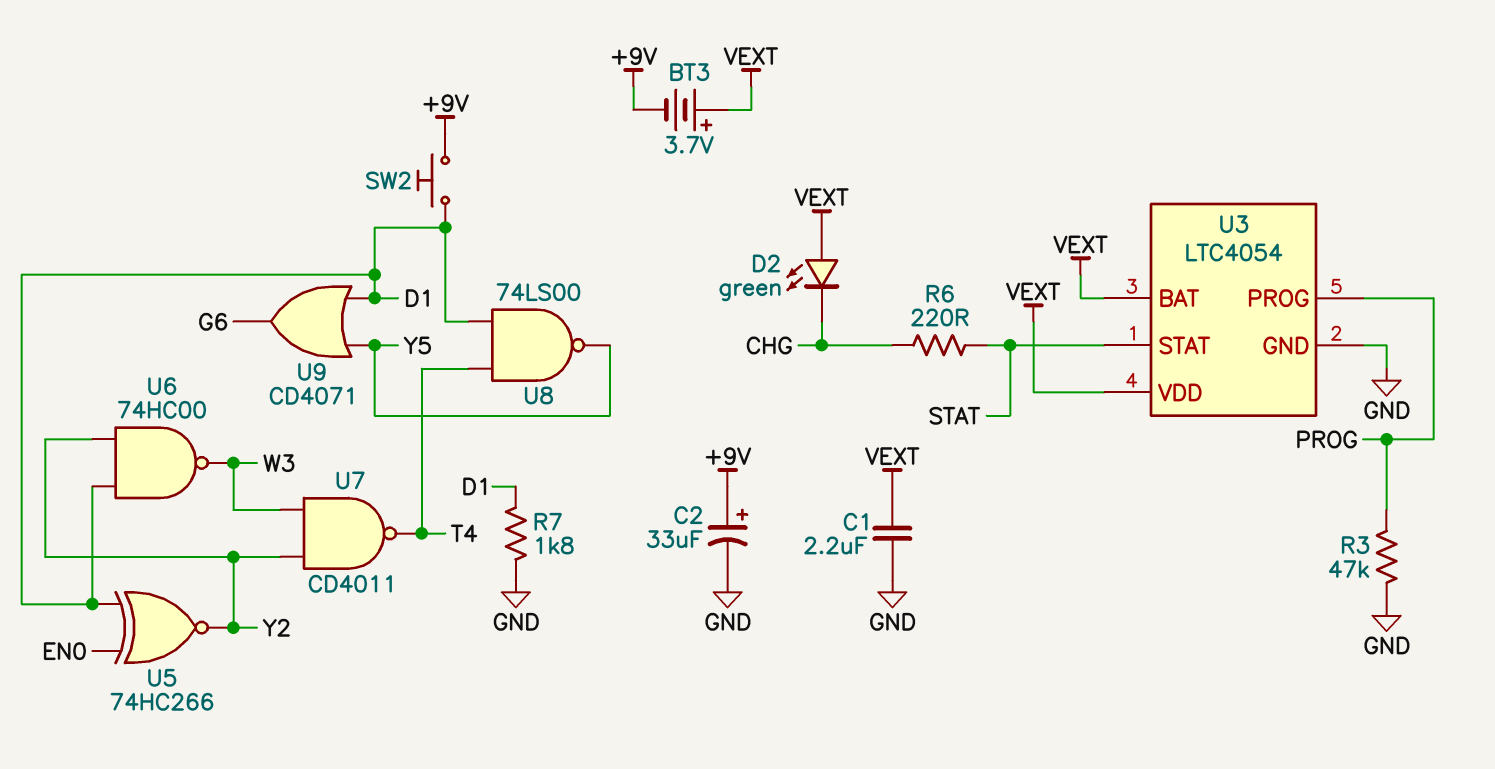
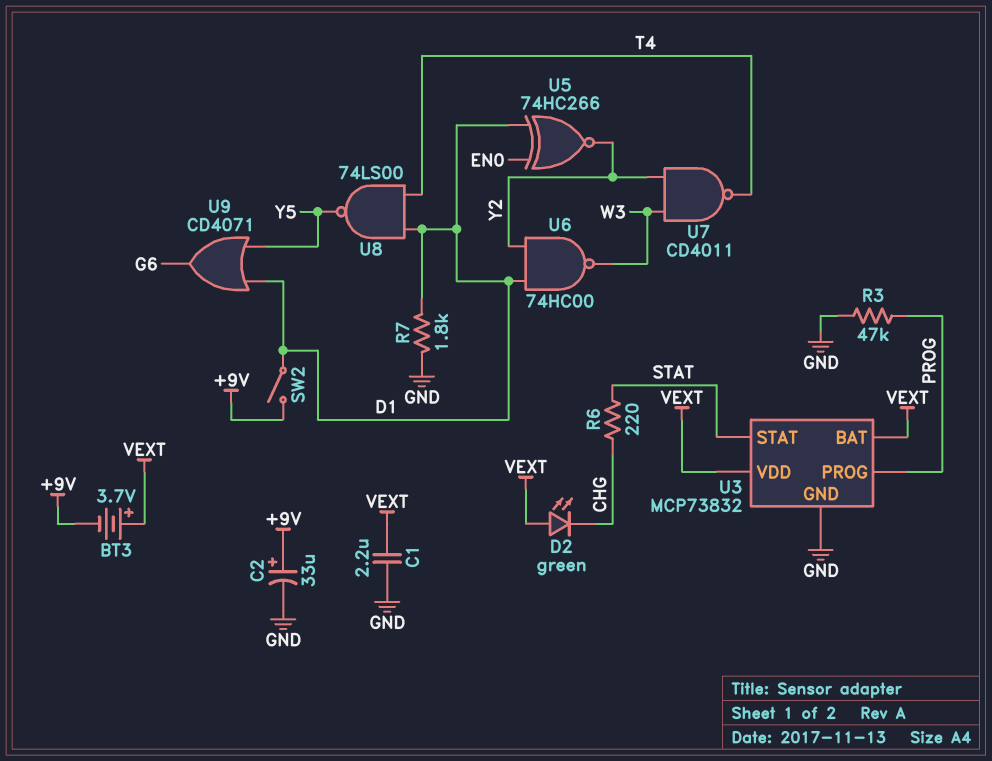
SW2: button (+9V, D1) -> switch (+9V, D1)
U3: LTC4054 -> MCP73832

